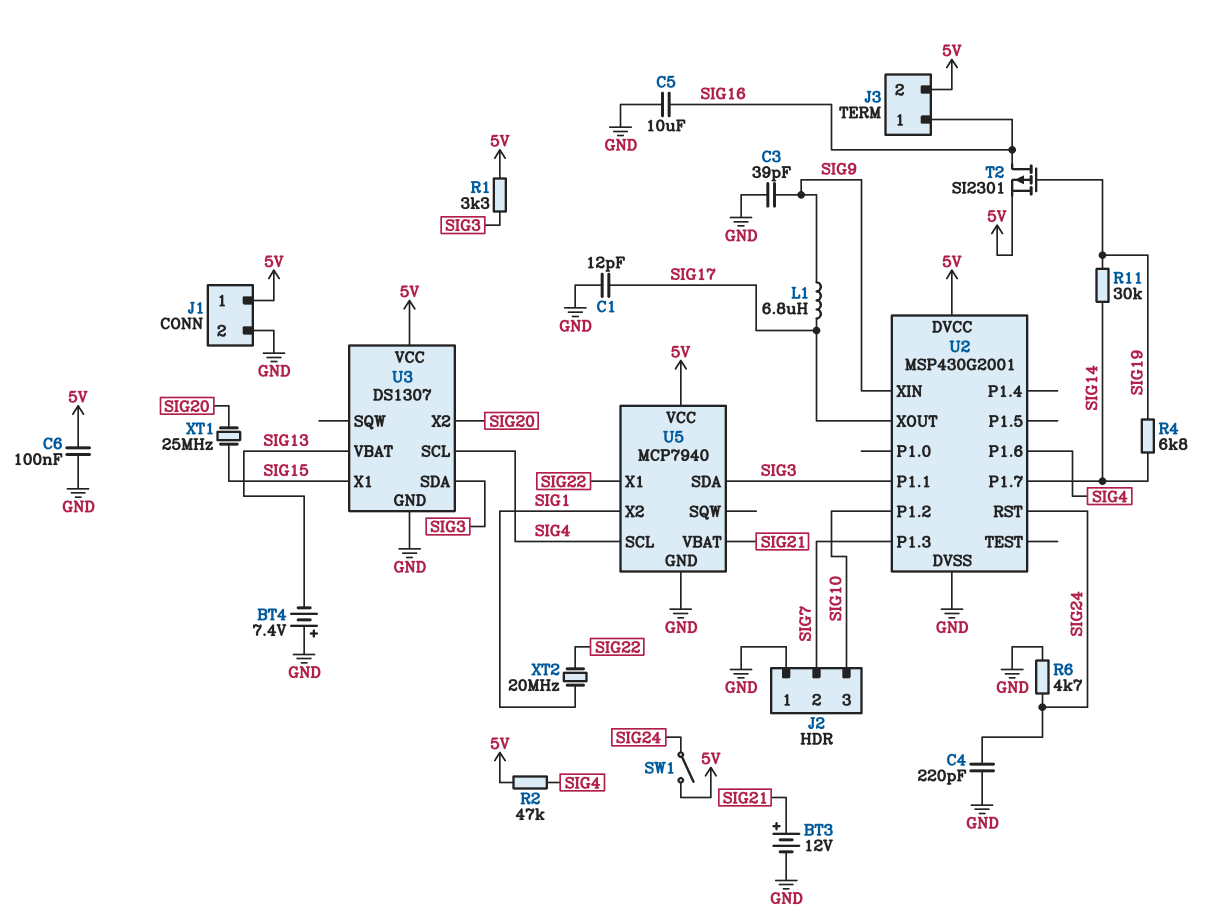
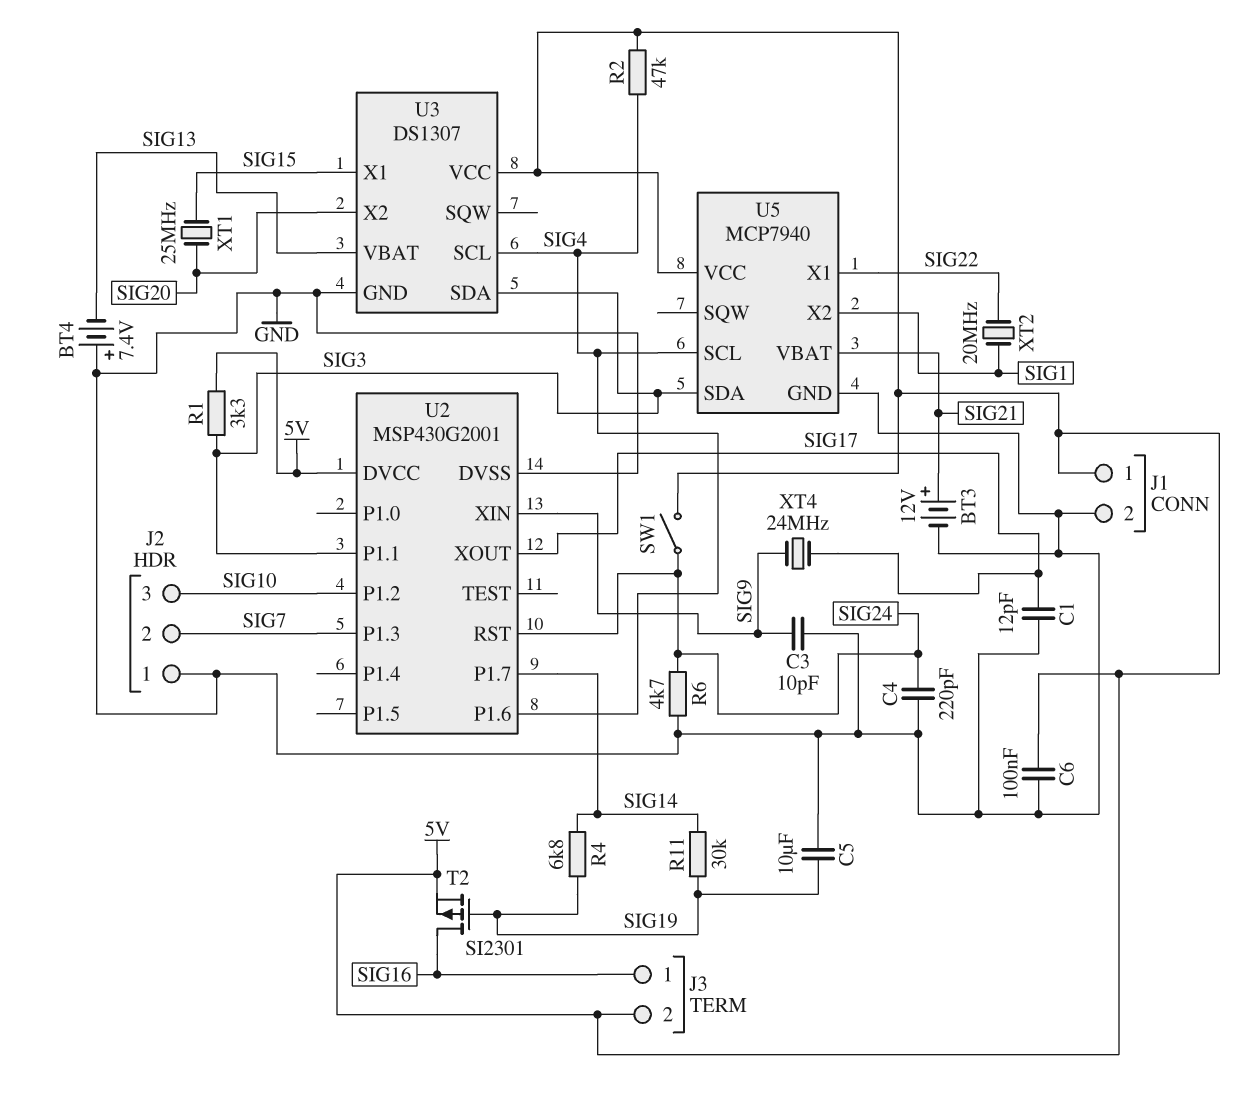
C3: 39pF (GND, SIG9) -> 10pF (GND, SIG9)
C5: 10uF (GND, SIG16) -> 10uF (GND, SIG19)
L1: 6.8uH (SIG9, SIG17) -> none
XT4: none -> 24MHz (SIG9, SIG17)

